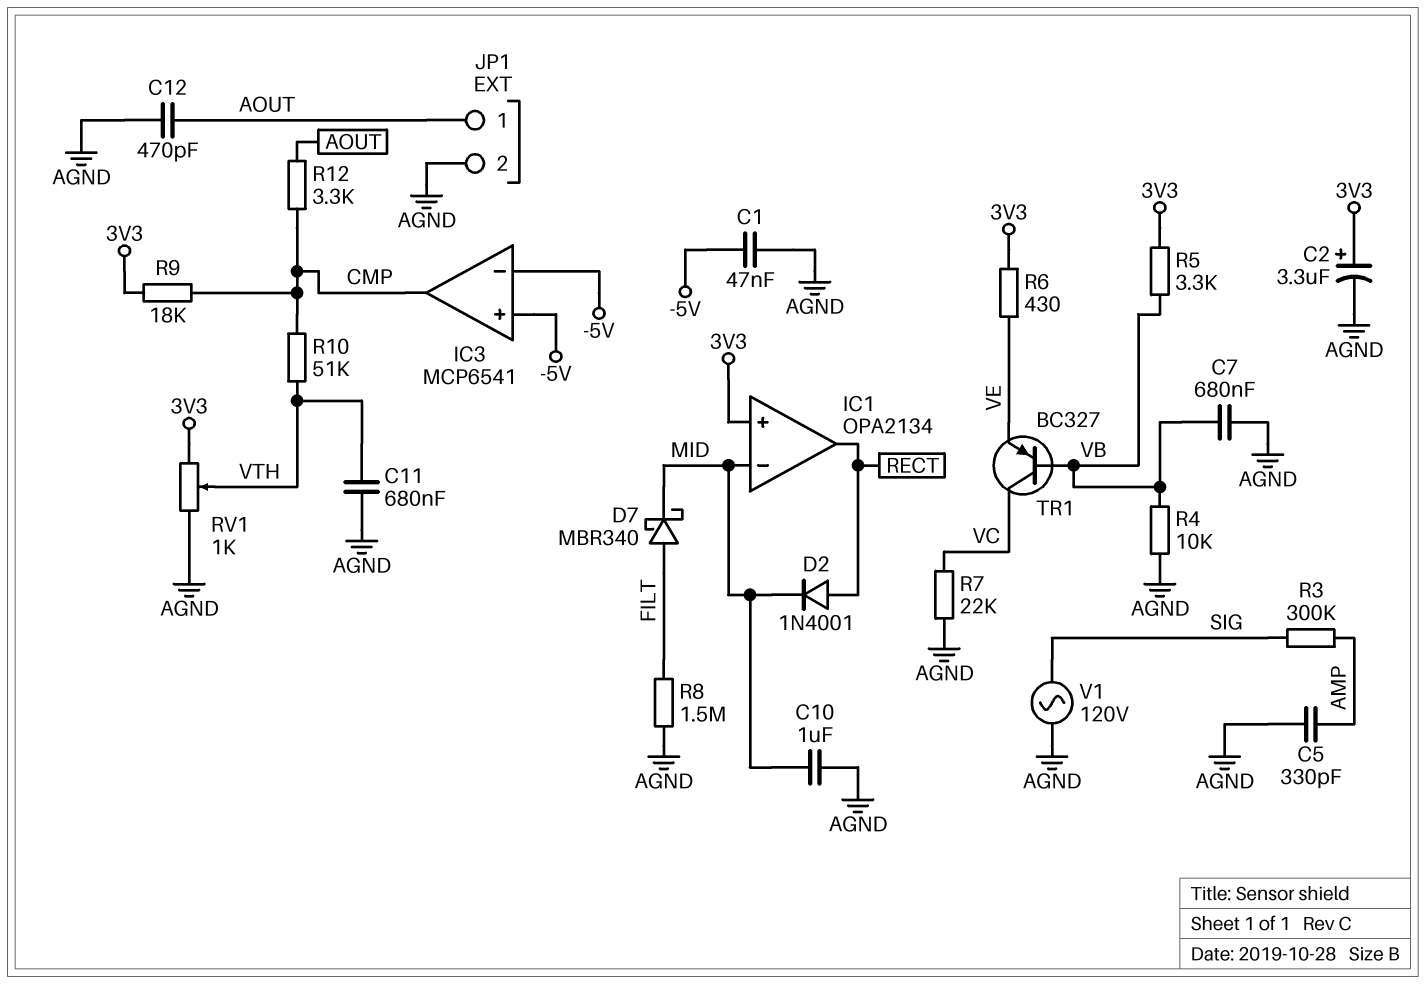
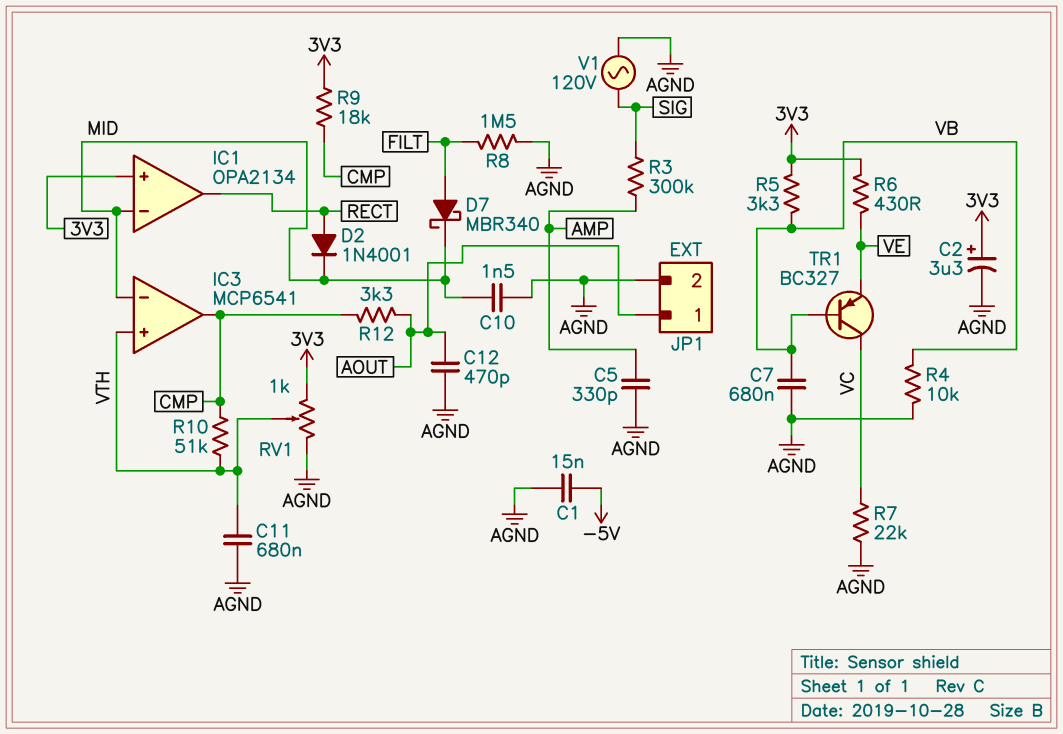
C1: 47nF (-5V, AGND) -> 15nF (-5V, AGND)
C10: 1uF (AGND, MID) -> 1.5nF (AGND, MID)
IC3 pin in+: -5V -> VTH
IC3 pin in-: -5V -> MID

